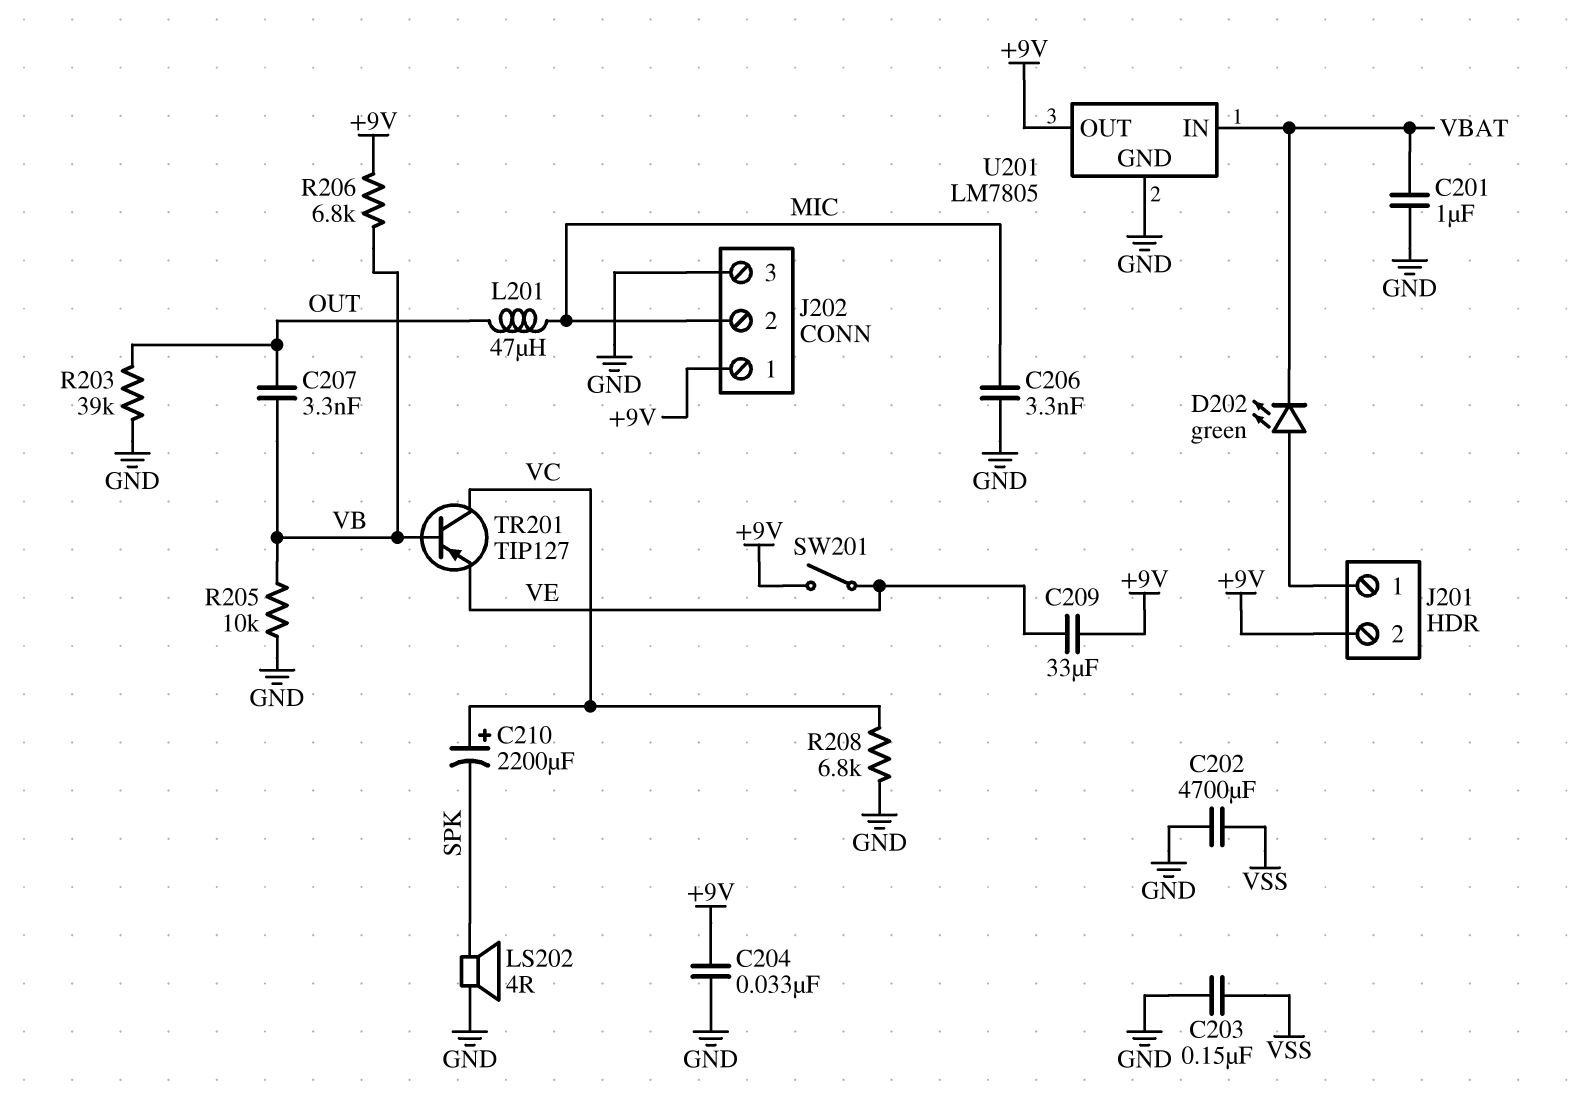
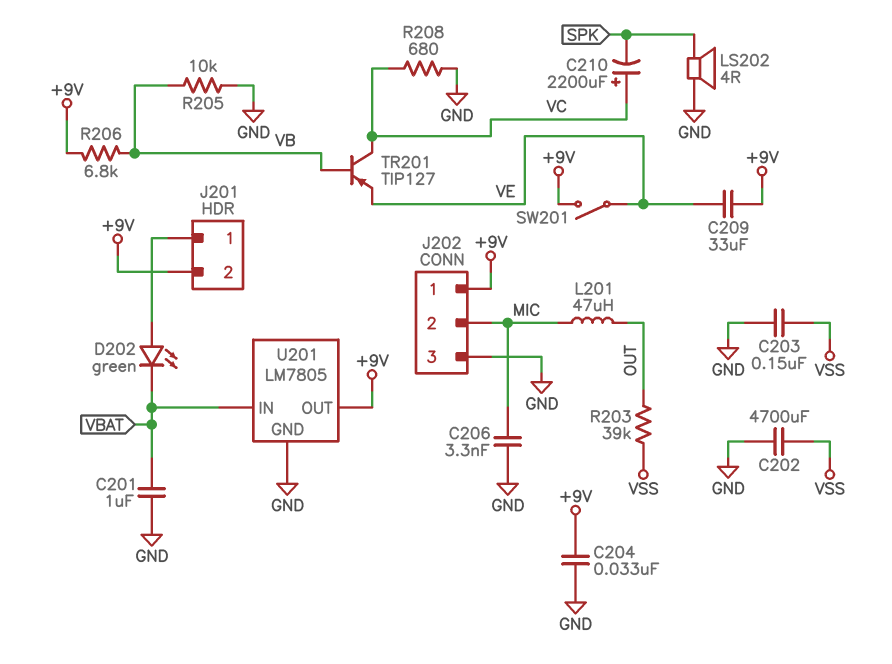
C207: 3.3nF (OUT, VB) -> none
R203: 39k (GND, OUT) -> 39k (OUT, VSS)
R208: 6.8k (GND, VC) -> 680 (GND, VC)

